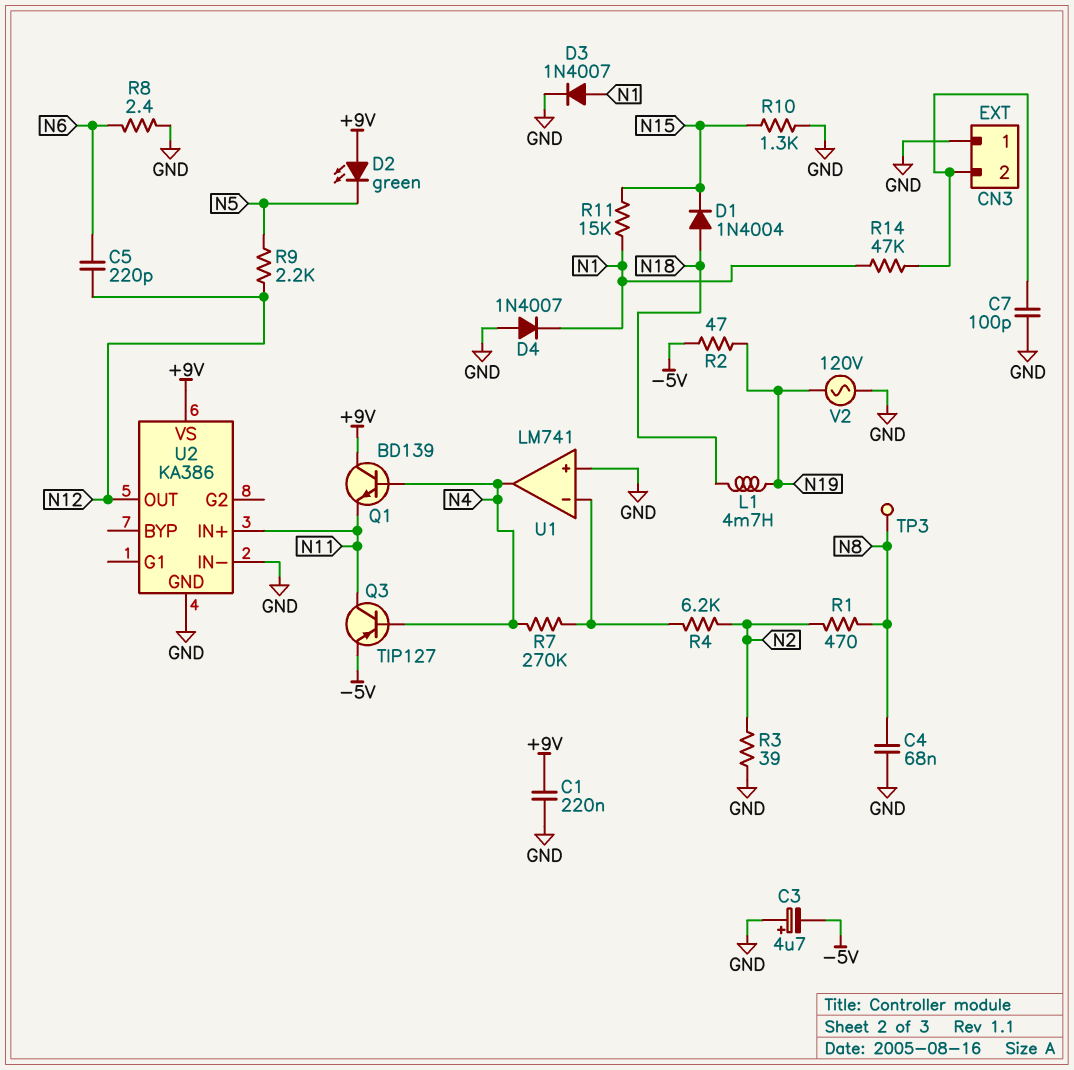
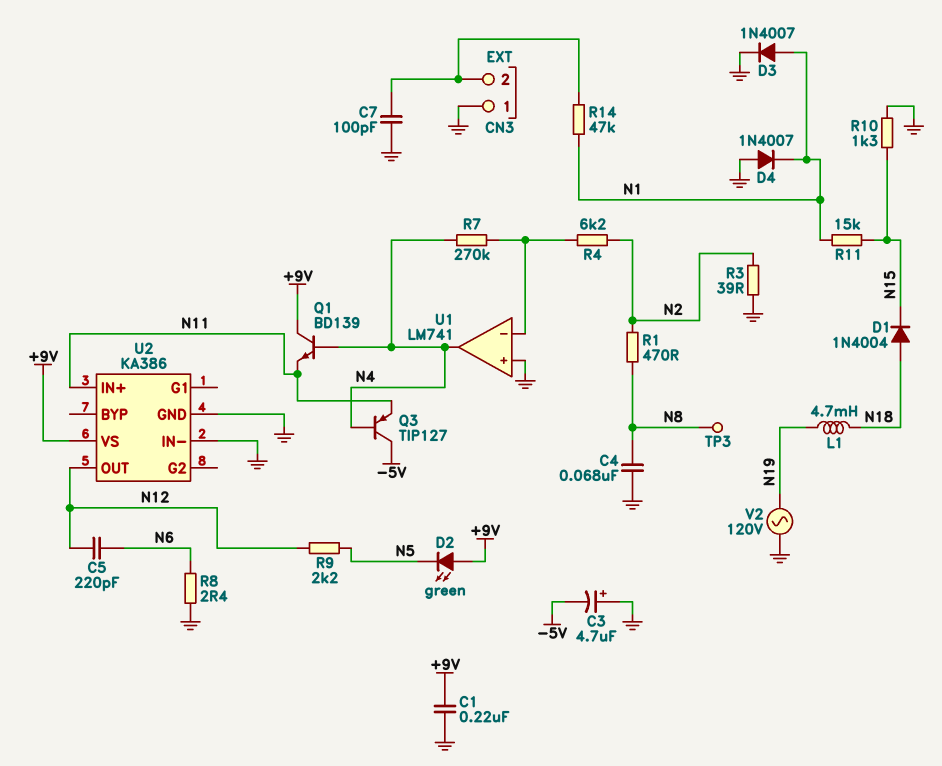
Q3: PNP TIP127 (B N4, C N11, E -5V) -> PNP TIP127 (B N4, C -5V, E N11)
R2: 47 (-5V, N19) -> none

